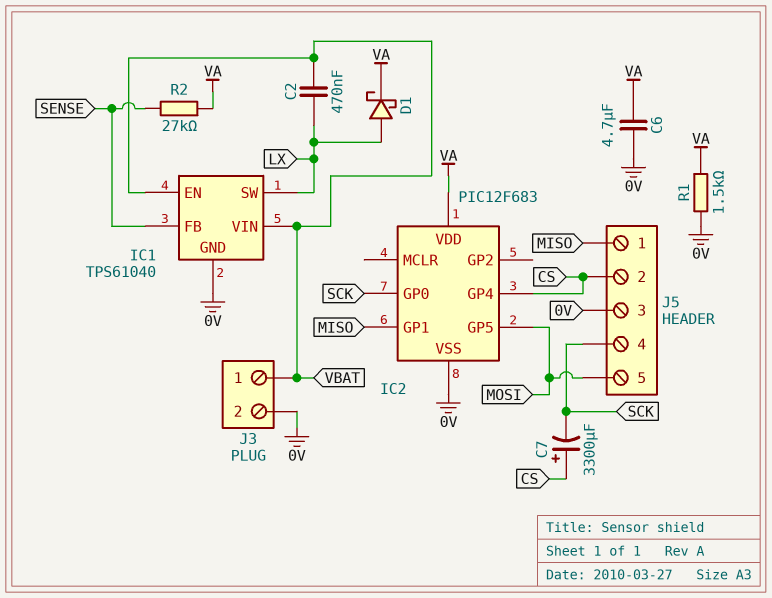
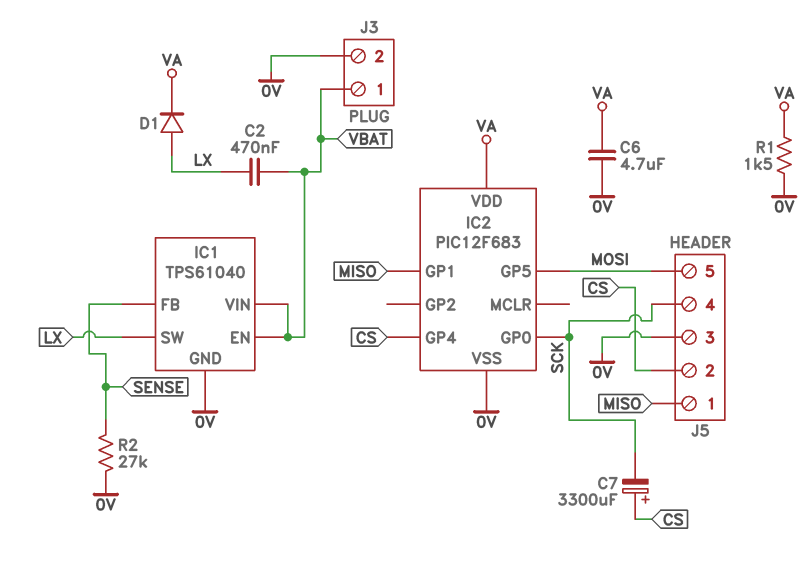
D1: schottky (A LX, K VA) -> diode (A LX, K VA)
R2: 27k (SENSE, VA) -> 27k (0V, SENSE)

